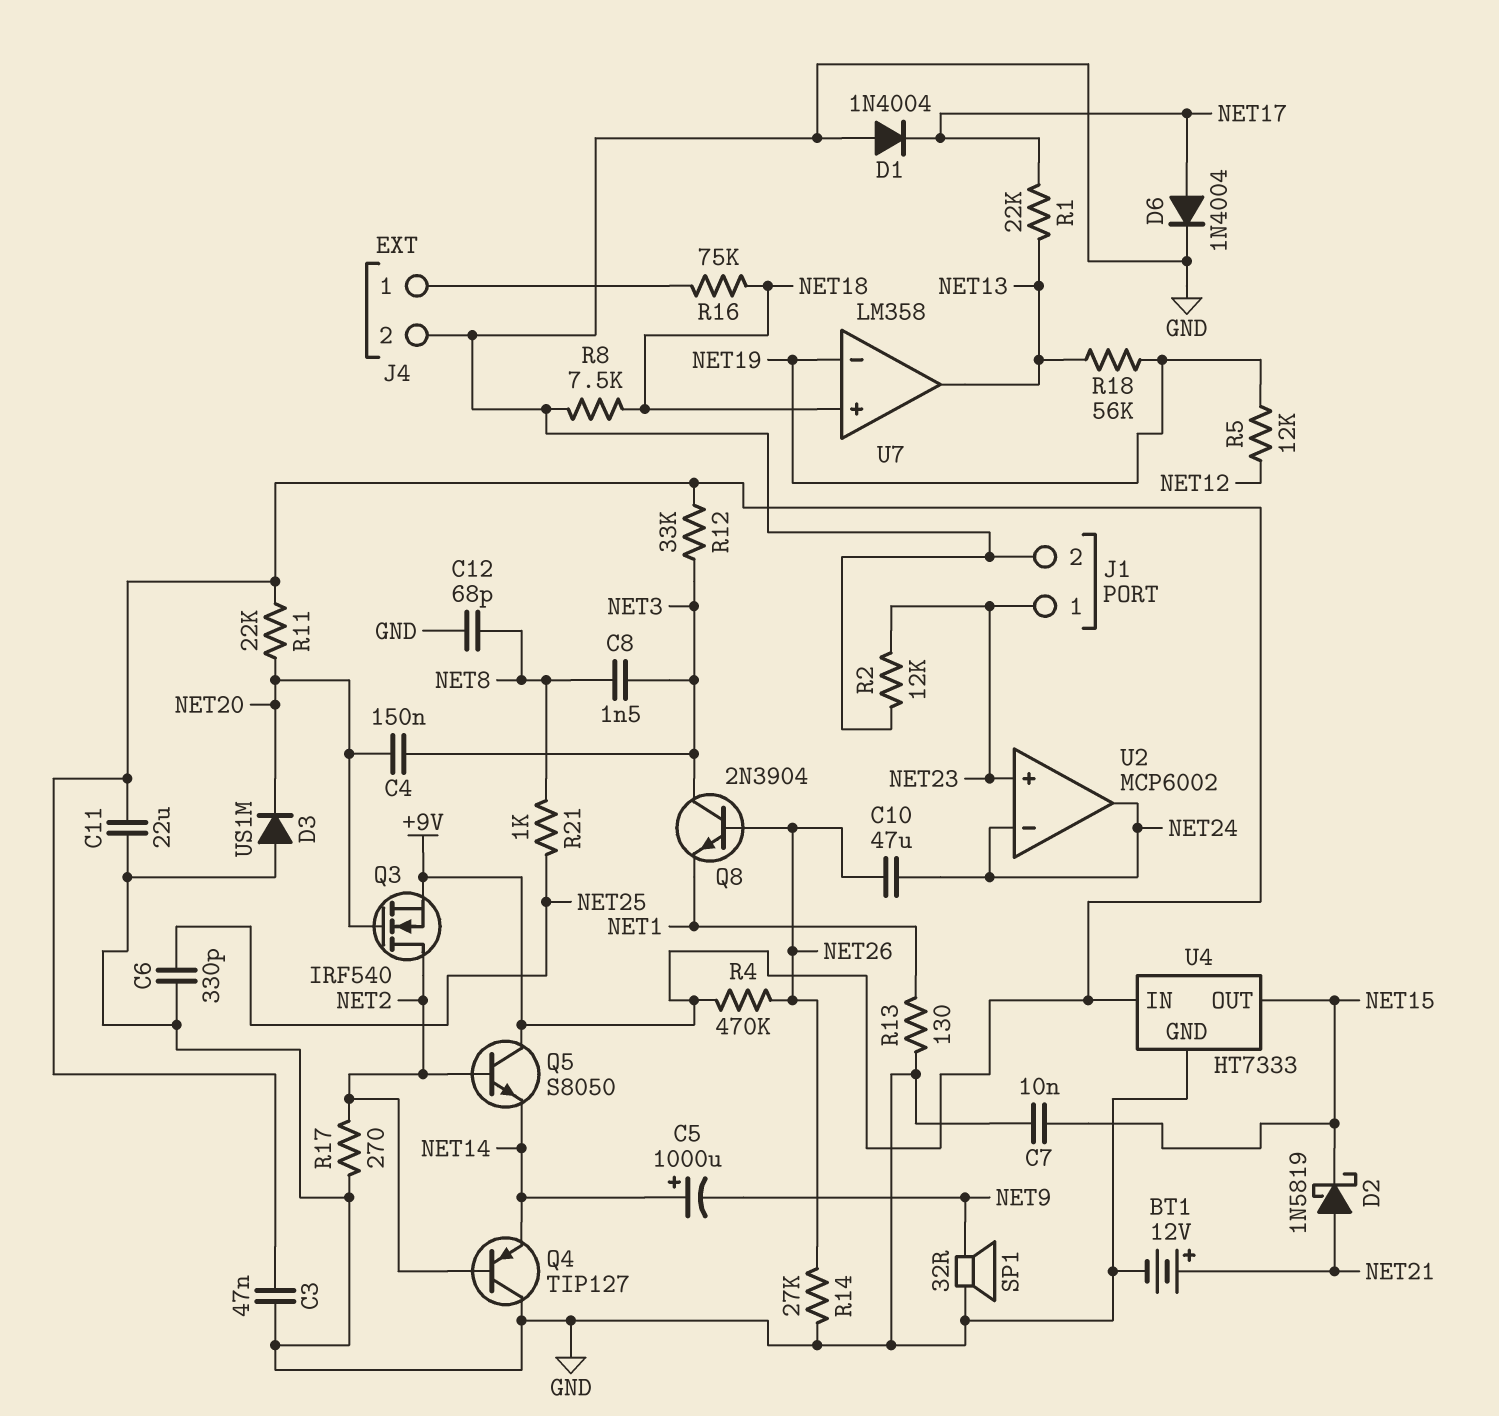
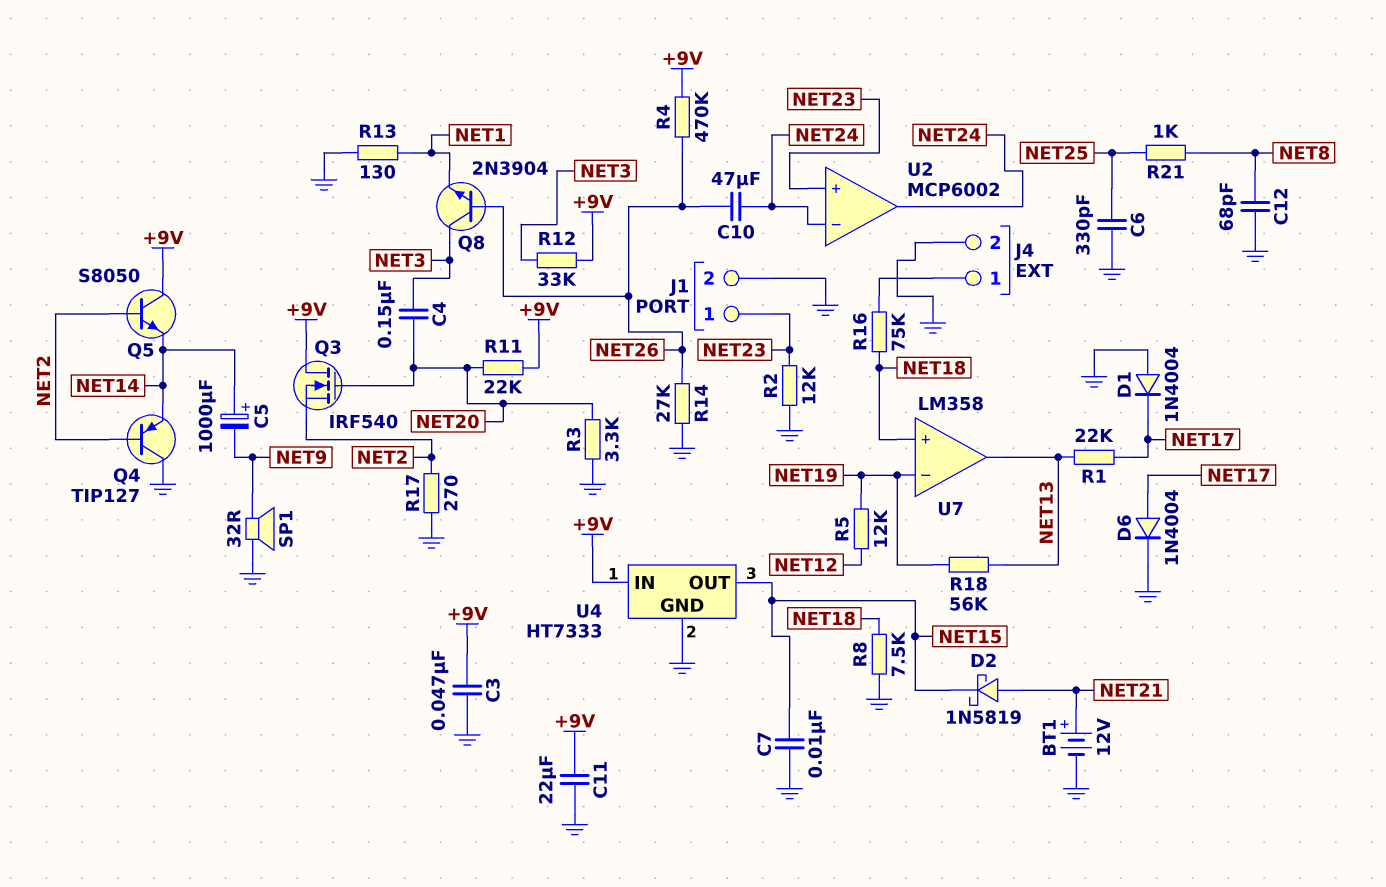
C8: 1.5nF (NET3, NET8) -> none
D3: diode US1M (A GND, K NET20) -> none
Q3: NMOS IRF540 (G NET20, D NET2, S +9V) -> NMOS IRF540 (G NET20, D +9V, S NET2)
R3: none -> 3.3k (GND, NET20)

